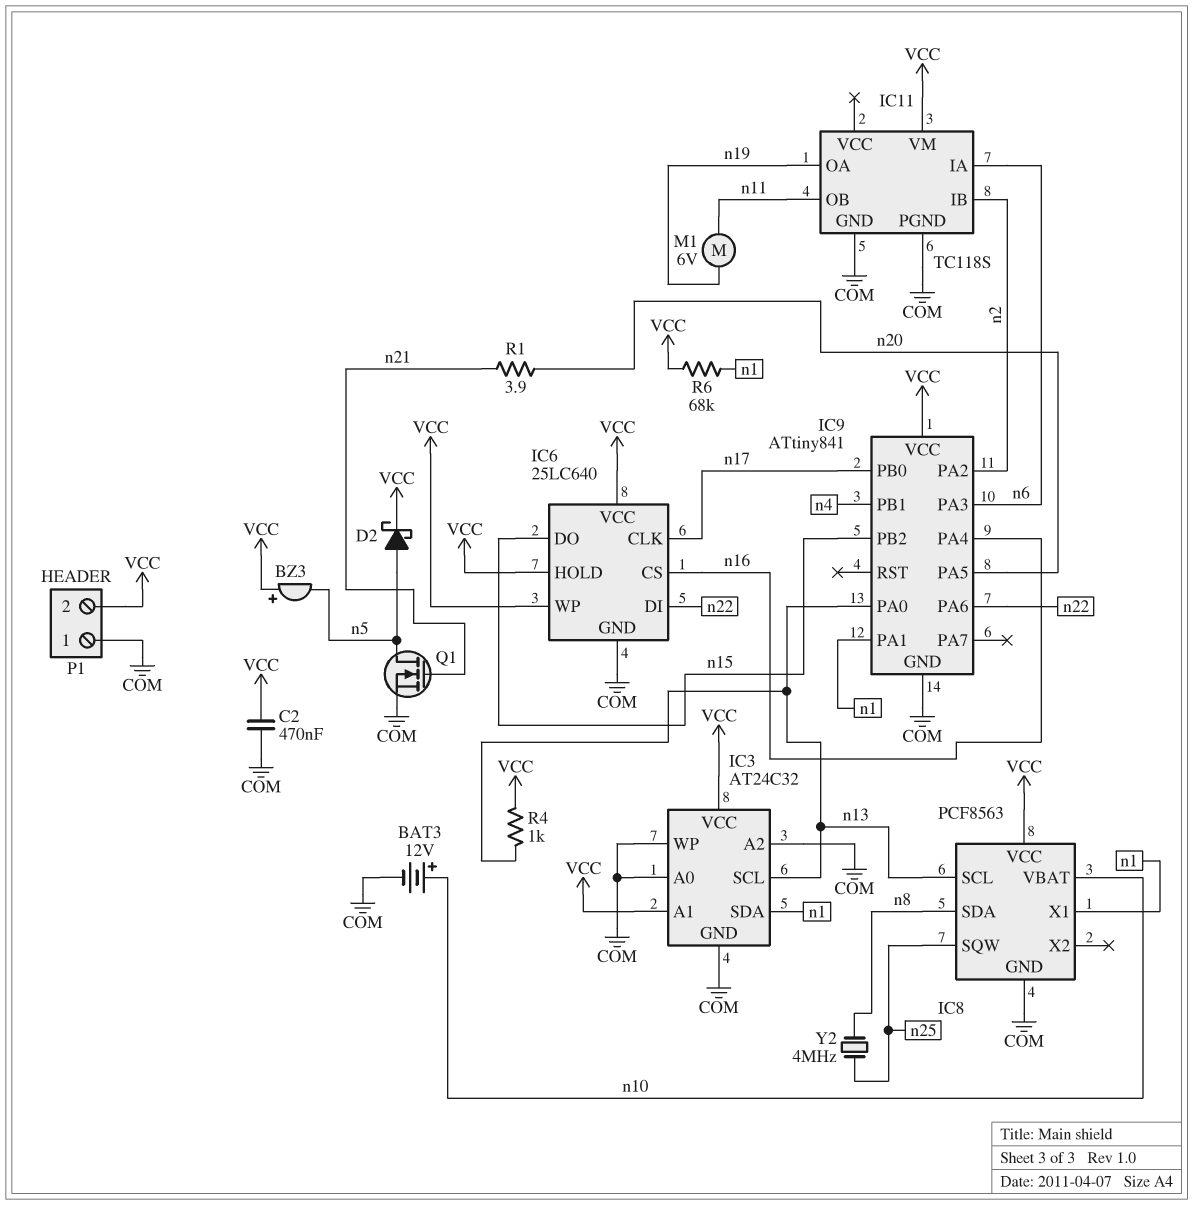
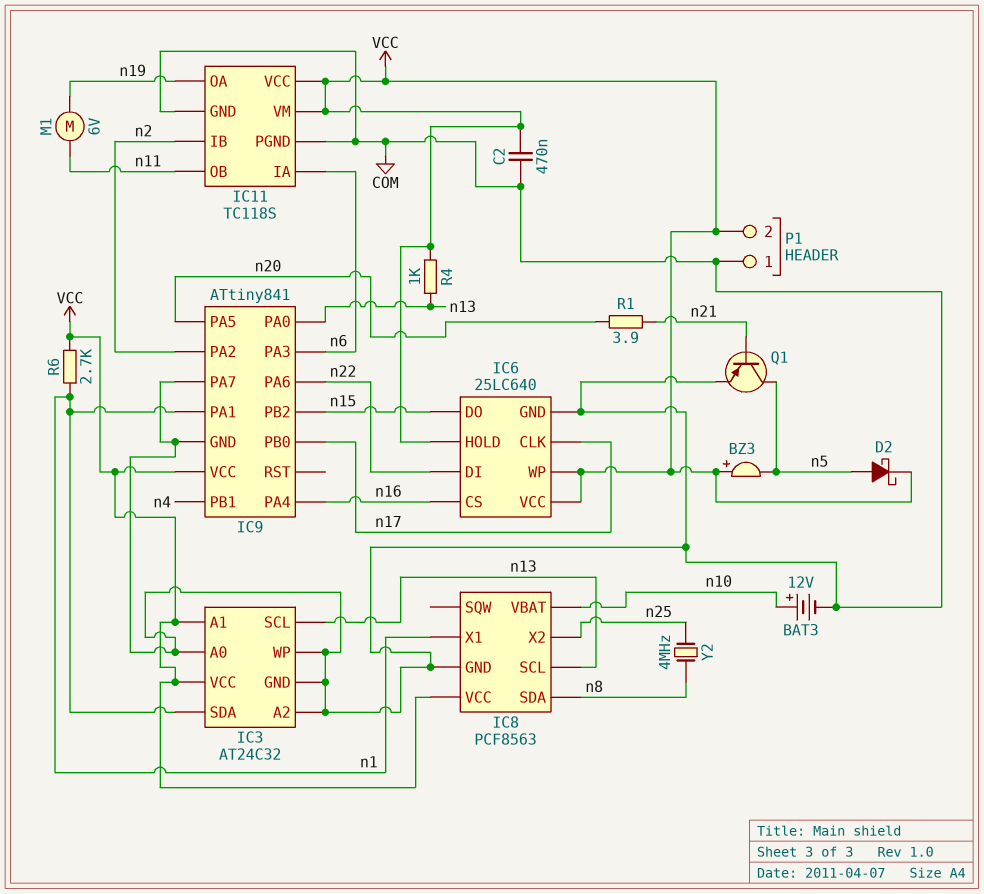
IC8 pin SQW: n25 -> none
IC8 pin X2: none -> n25
IC9 pin PA7: none -> COM
IC11 pin VCC: none -> VCC
Q1: NMOS (G n21, D n5, S COM) -> PNP (B n21, C n5, E COM)
R6: 68k (VCC, n1) -> 2.7k (VCC, n1)

